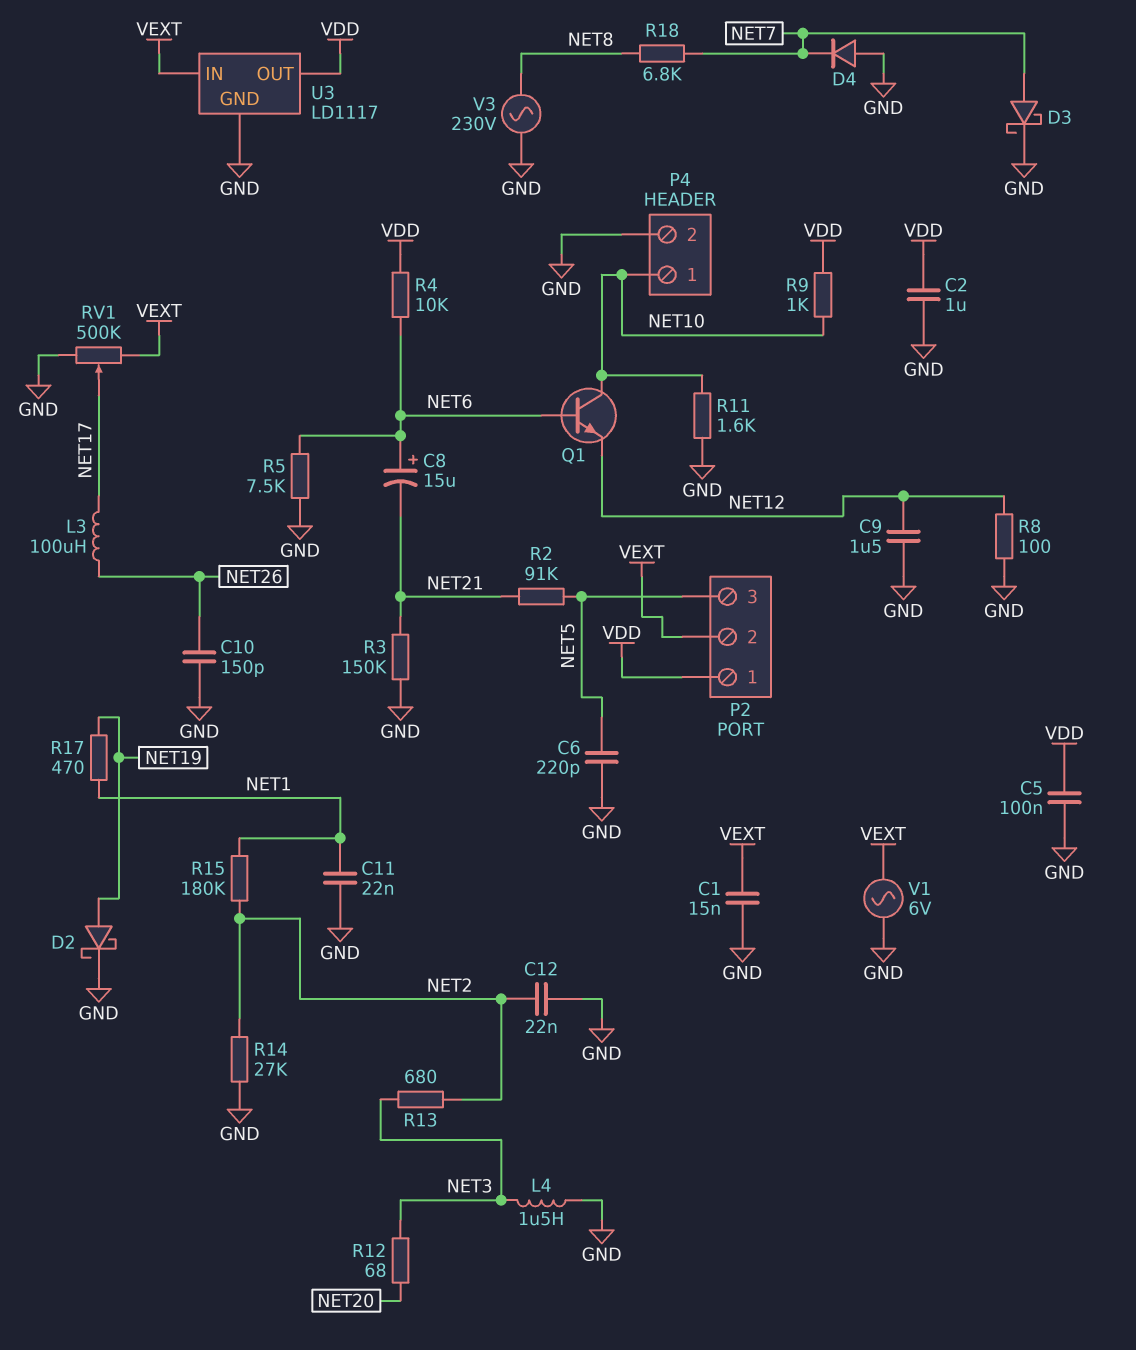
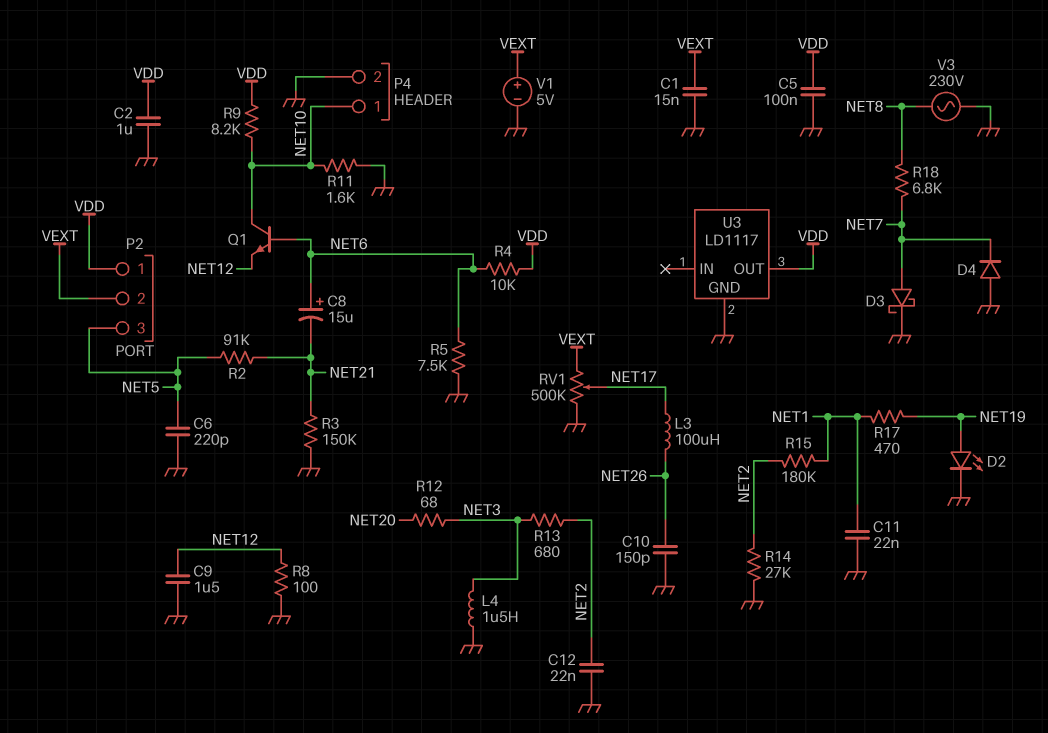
D2: schottky (A NET19, K GND) -> LED (A NET19, K GND)
R9: 1k (NET10, VDD) -> 8.2k (NET10, VDD)
U3 pin IN: VEXT -> none
V1: AC 6V (GND, VEXT) -> 5V (plus VEXT, minus GND)

